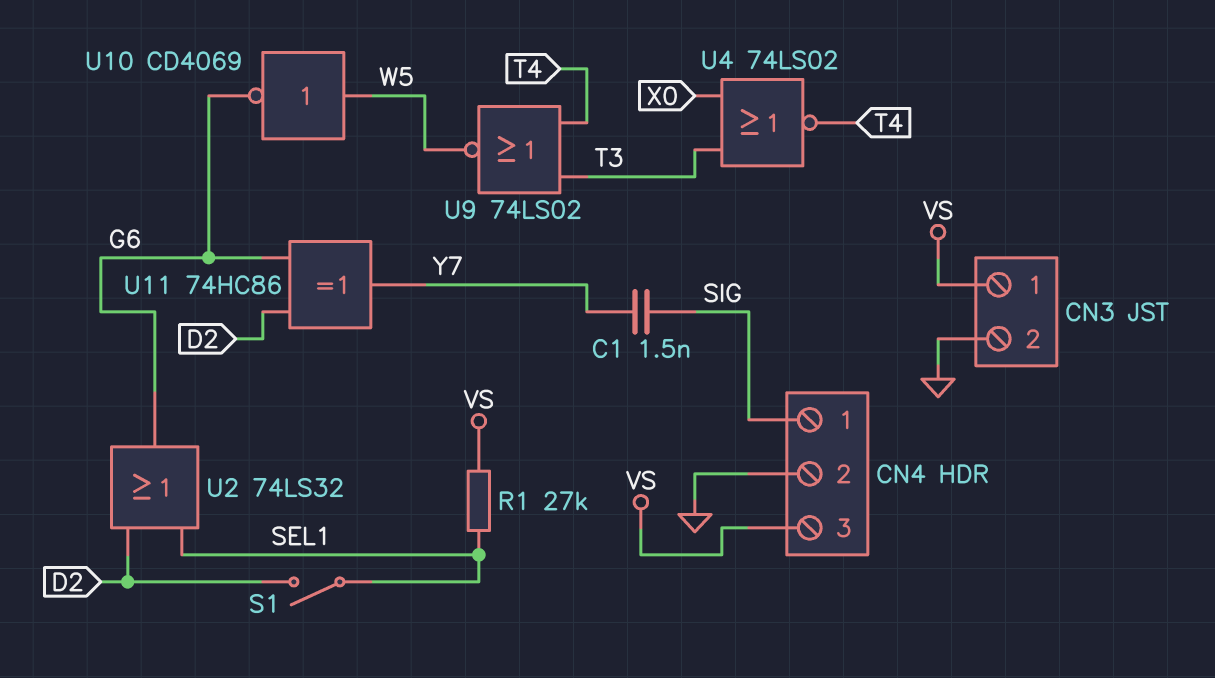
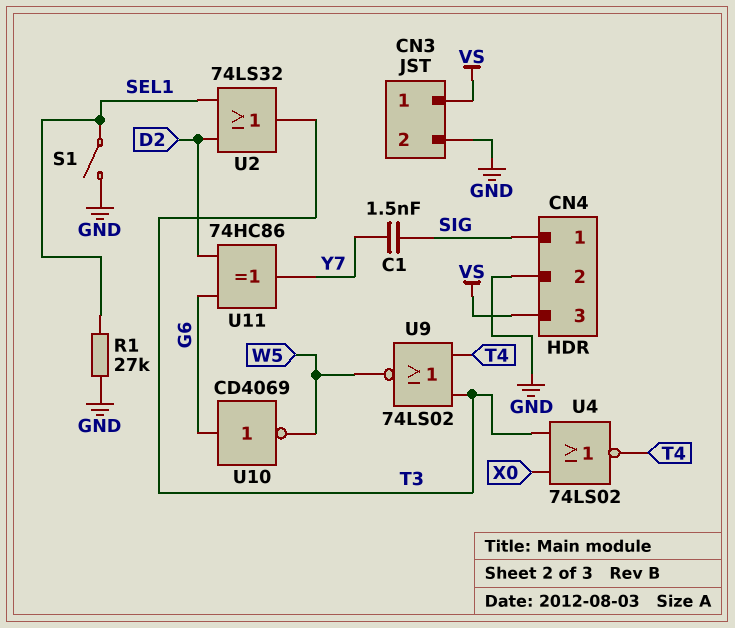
R1: 27k (SEL1, VS) -> 27k (GND, SEL1)
S1: switch (D2, SEL1) -> switch (GND, SEL1)
U2: OR 74LS32 (in D2, in SEL1, out G6) -> OR 74LS32 (in D2, in SEL1, out T3)
U10: NOT CD4069 (in W5, out G6) -> NOT CD4069 (in G6, out W5)

